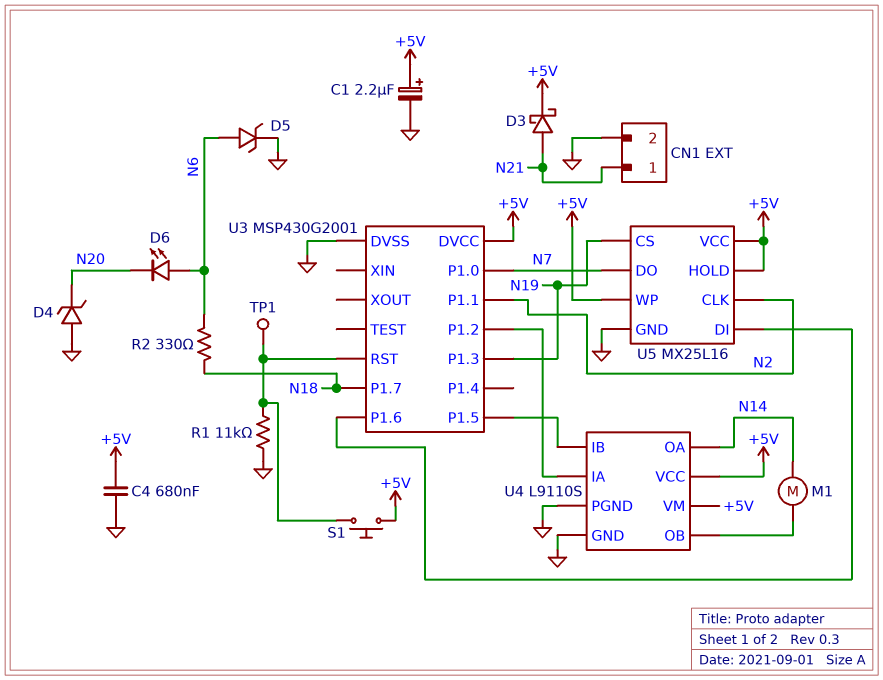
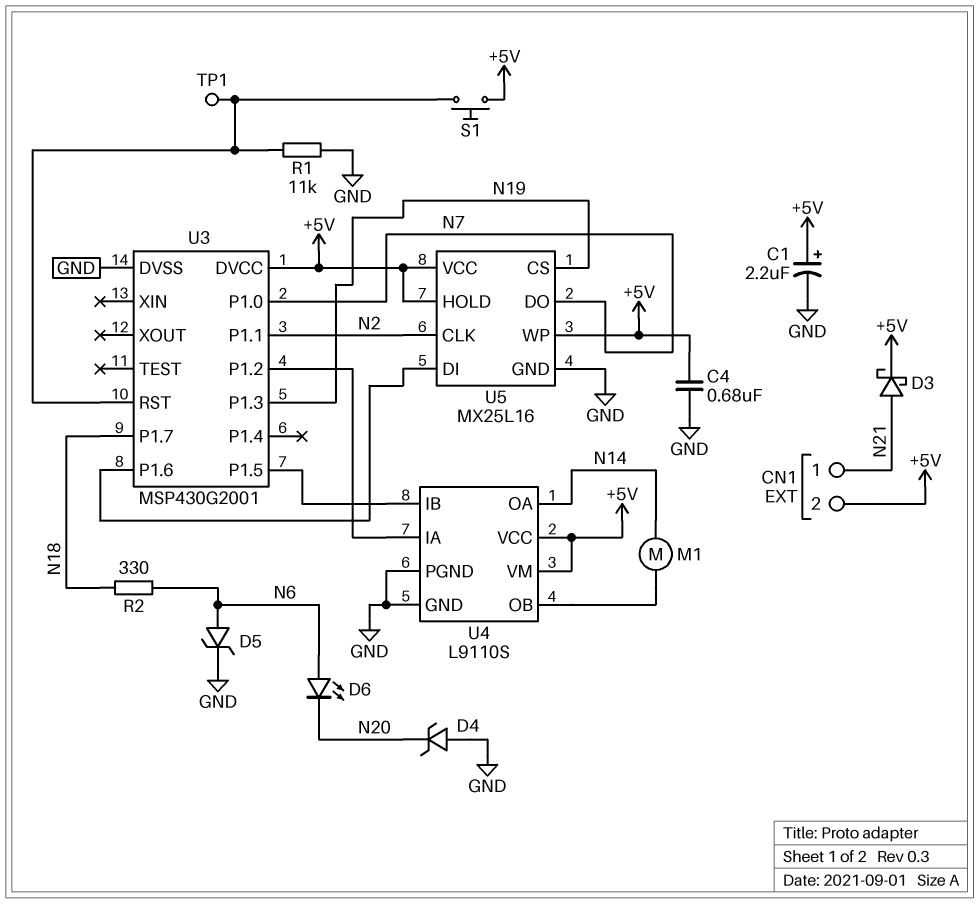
CN1 pin 2: GND -> +5V

